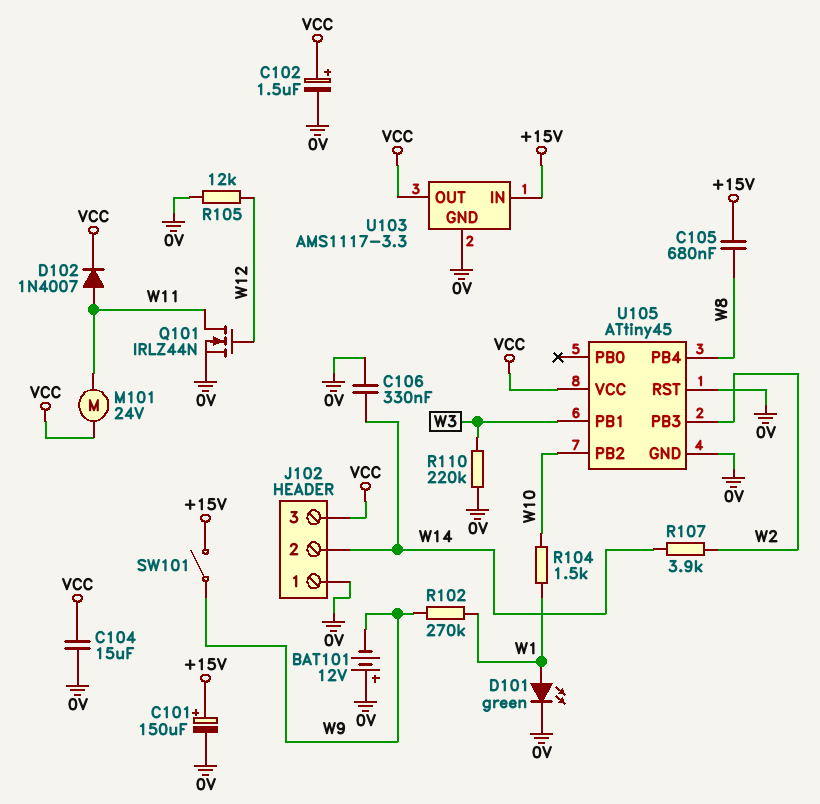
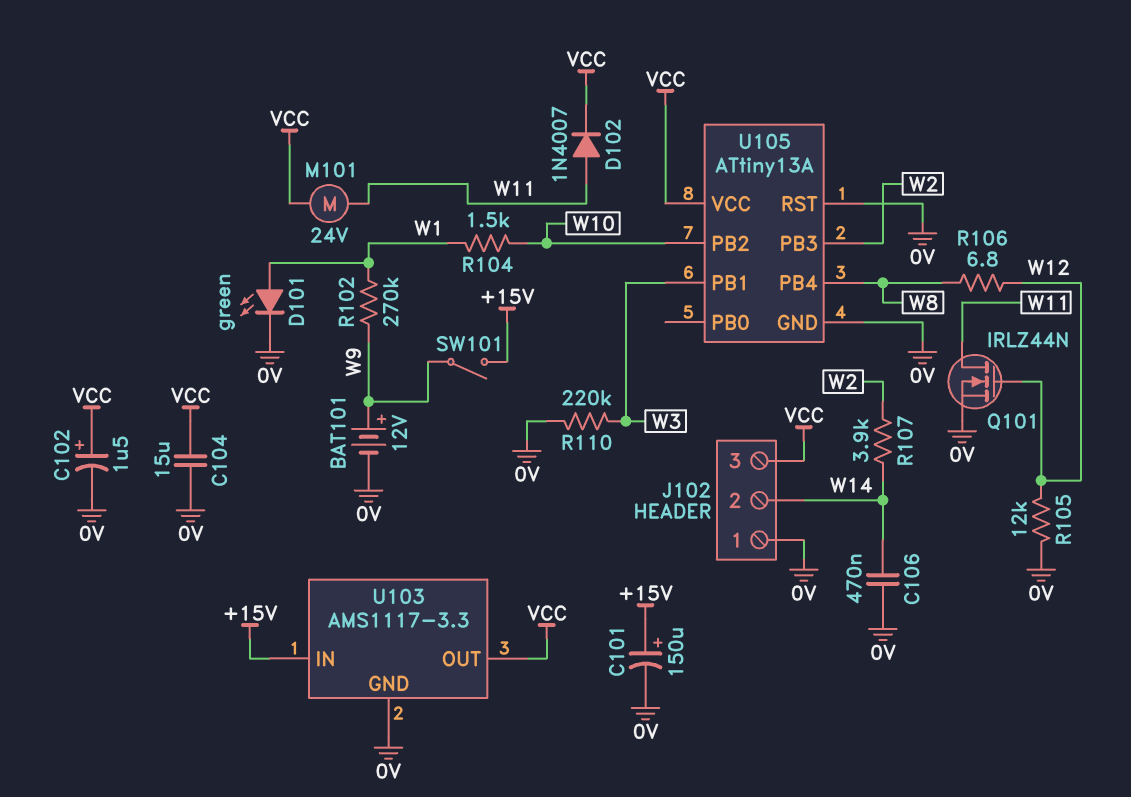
BAT101: 12V (plus 0V, minus W9) -> 12V (plus W9, minus 0V)
C105: 680nF (+15V, W8) -> none
C106: 330nF (0V, W14) -> 470nF (0V, W14)
R106: none -> 6.8 (W8, W12)
U105: ATtiny45 -> ATtiny13A

